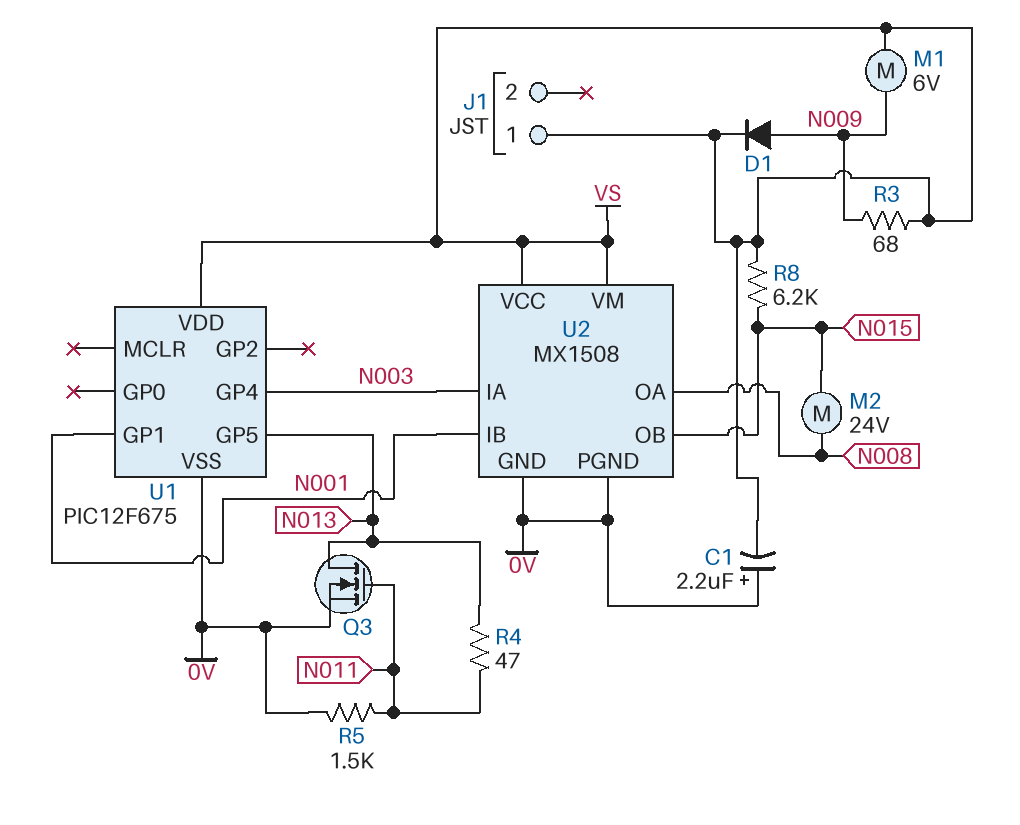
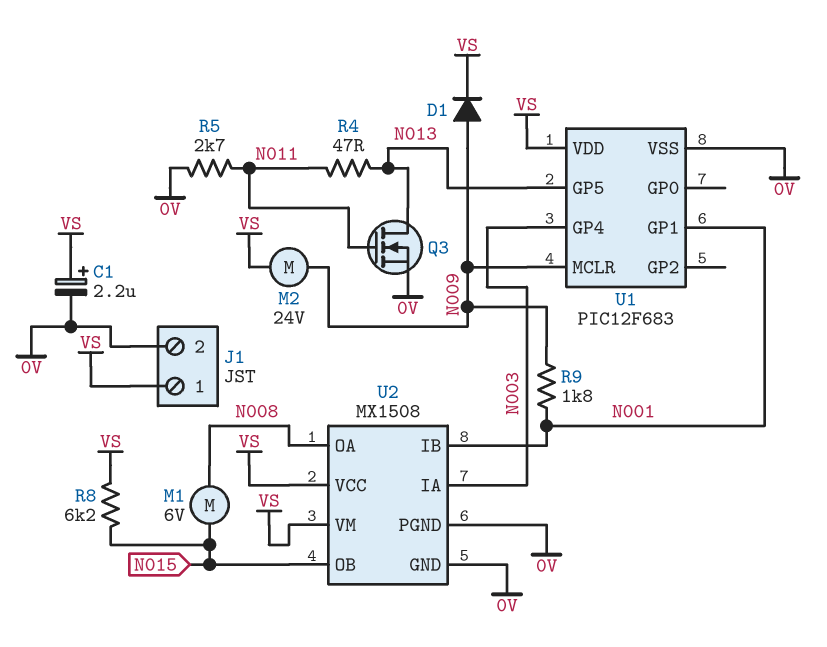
C1: 2.2uF (plus 0V, minus VS) -> 2.2uF (plus VS, minus 0V)
J1 pin 2: none -> 0V
M1: motor 6V (N009, VS) -> motor 6V (N008, N015)
M2: motor 24V (N008, N015) -> motor 24V (N009, VS)
R3: 68 (N009, VS) -> none
R5: 1.5k (0V, N011) -> 2.7k (0V, N011)
R9: none -> 1.8k (N001, N009)
U1: PIC12F675 -> PIC12F683
U1 pin MCLR: none -> N009

